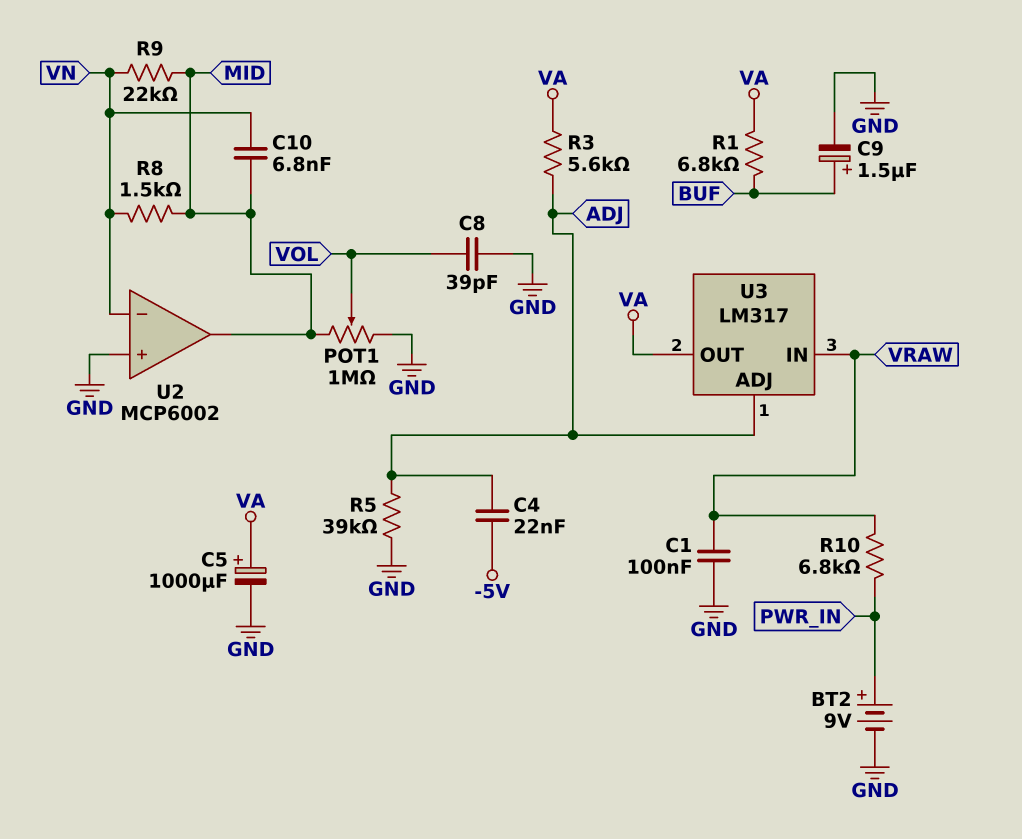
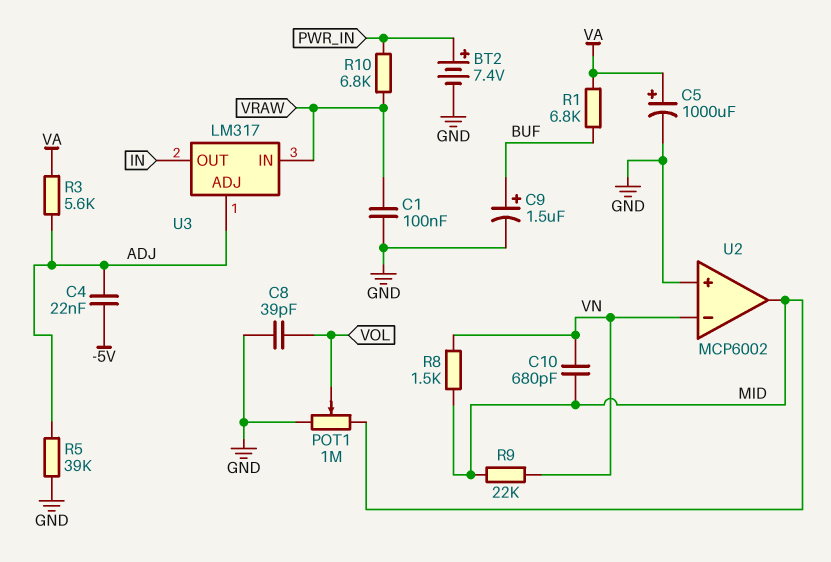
BT2: 9V (plus PWR_IN, minus GND) -> 7.4V (plus PWR_IN, minus GND)
C10: 6.8nF (MID, VN) -> 680pF (MID, VN)
U3 pin OUT: VA -> IN

